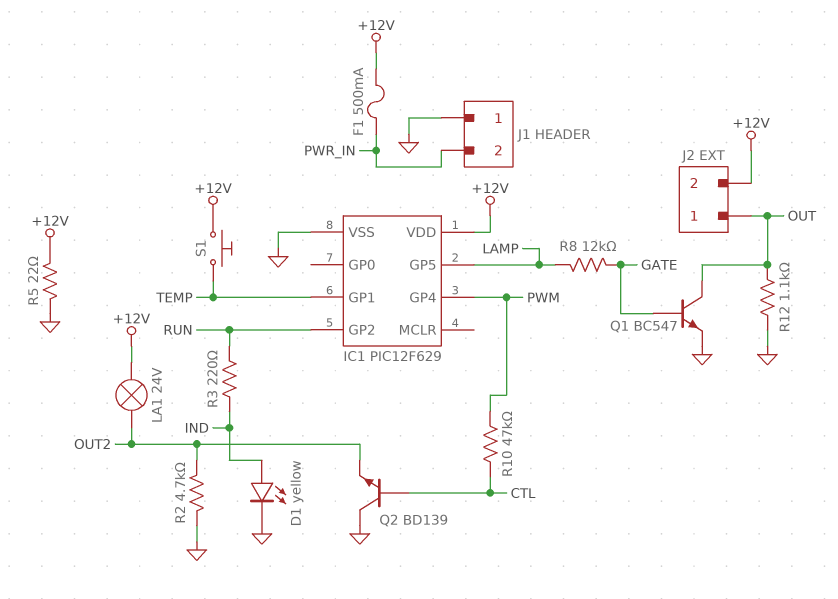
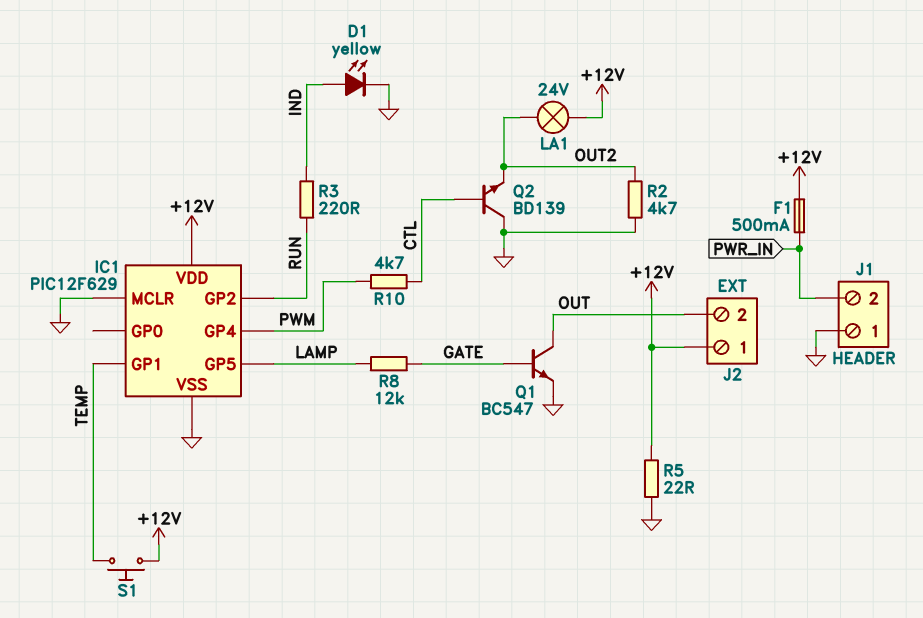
IC1 pin MCLR: none -> GND
J2 pin 1: OUT -> +12V
J2 pin 2: +12V -> OUT
R10: 47k (CTL, PWM) -> 4.7k (CTL, PWM)
R12: 1.1k (GND, OUT) -> none

